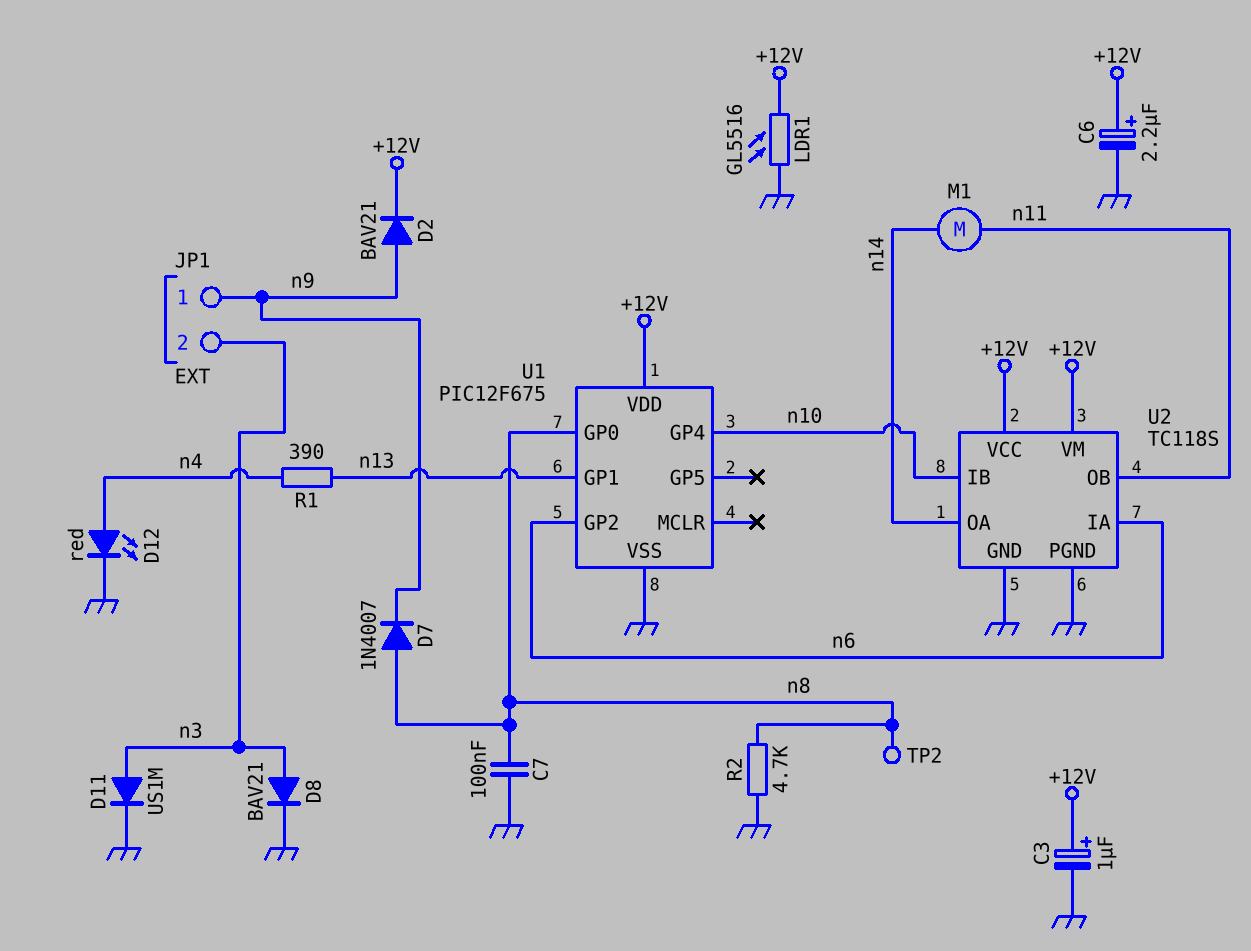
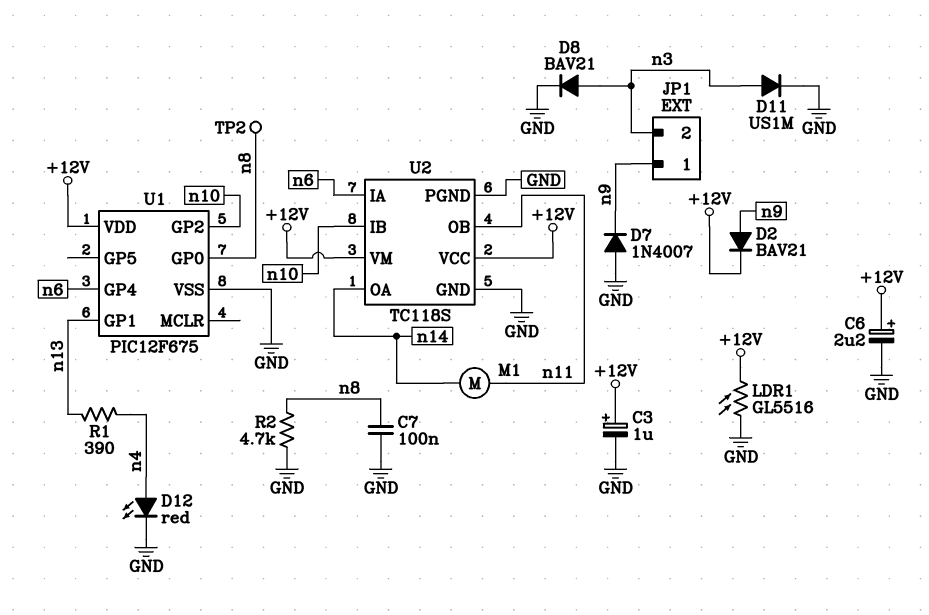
D7: diode 1N4007 (A n8, K n9) -> diode 1N4007 (A GND, K n9)
U1 pin GP2: n6 -> n10
U1 pin GP4: n10 -> n6

